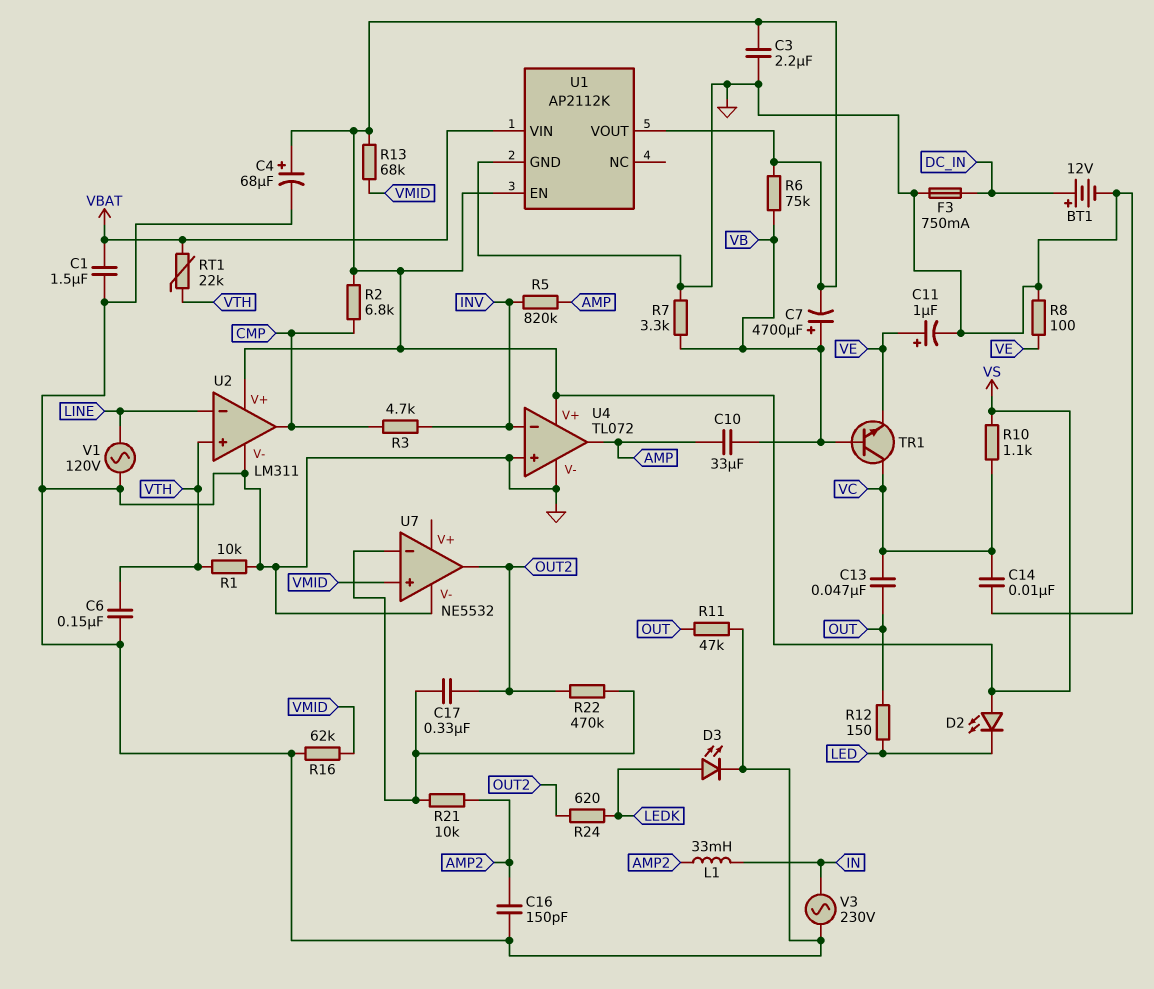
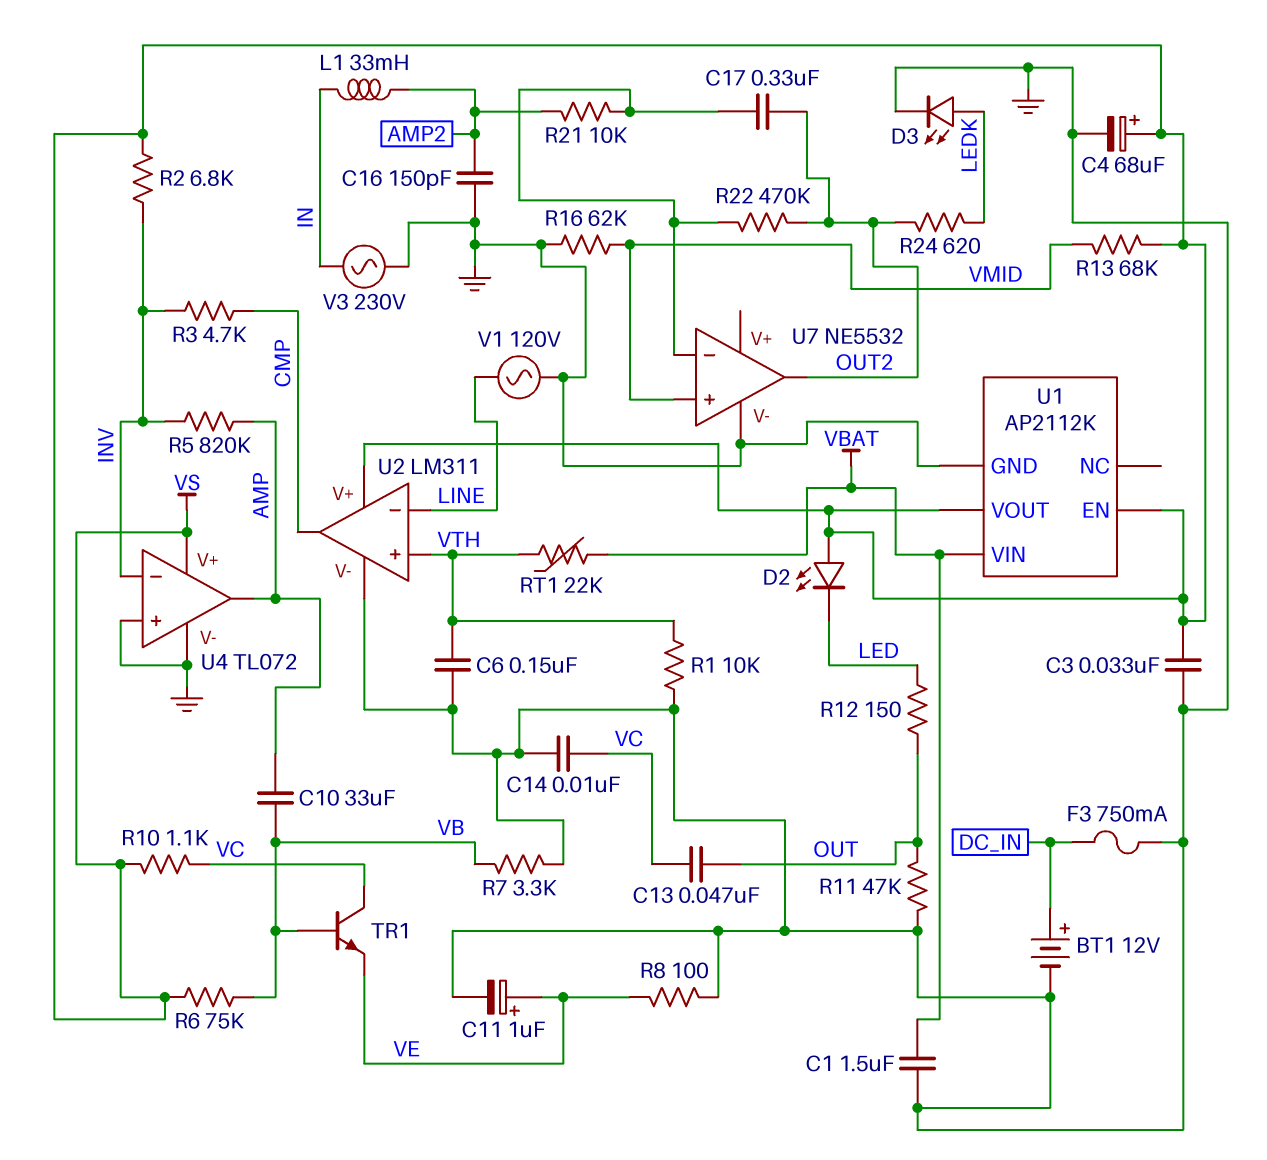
C3: 2.2uF (GND, VS) -> 33nF (GND, VS)
C7: 4700uF (plus VB, minus VS) -> none
R2: 6.8k (CMP, VS) -> 6.8k (INV, VS)

